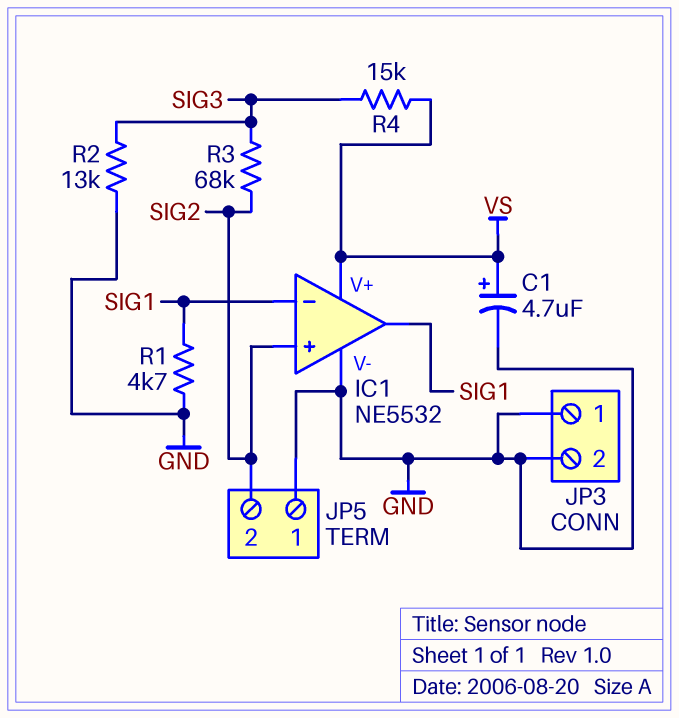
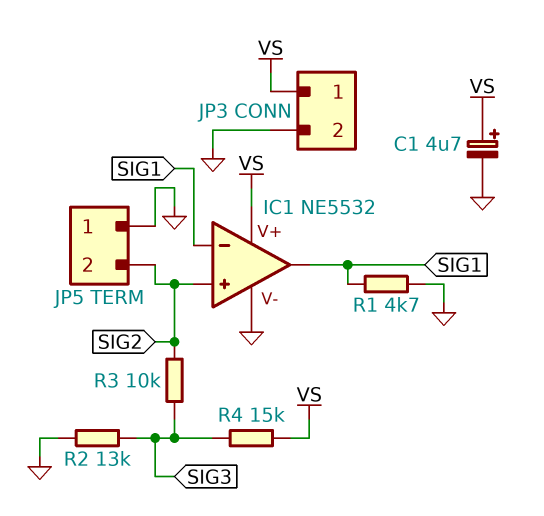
JP3 pin 1: GND -> VS
R3: 68k (SIG2, SIG3) -> 10k (SIG2, SIG3)

